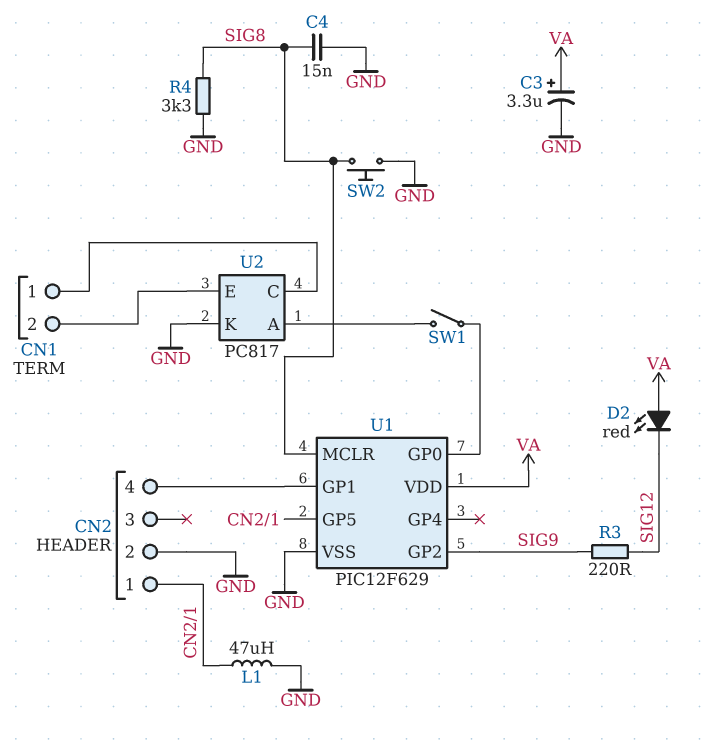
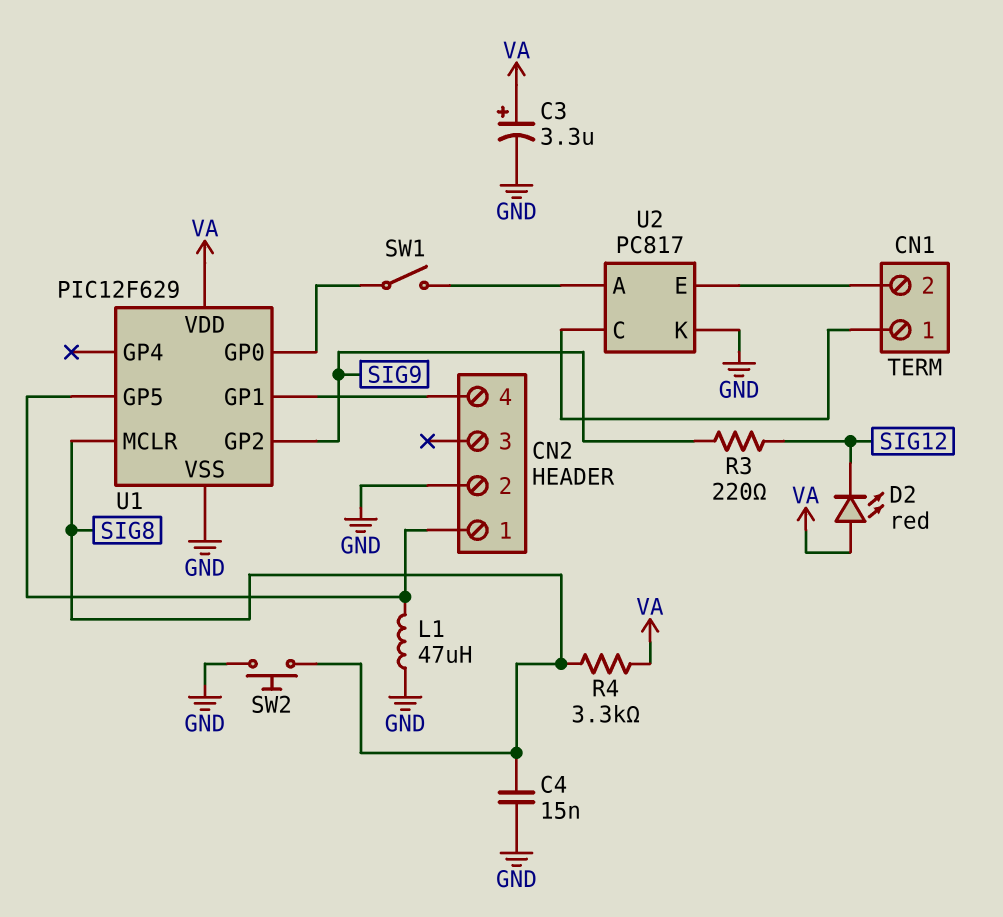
R4: 3.3k (GND, SIG8) -> 3.3k (SIG8, VA)

